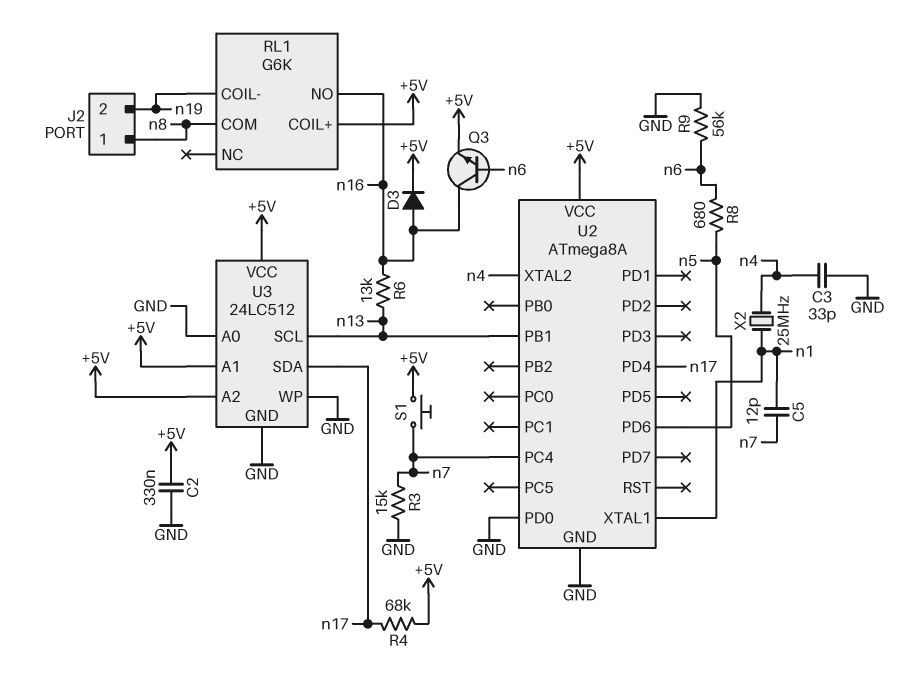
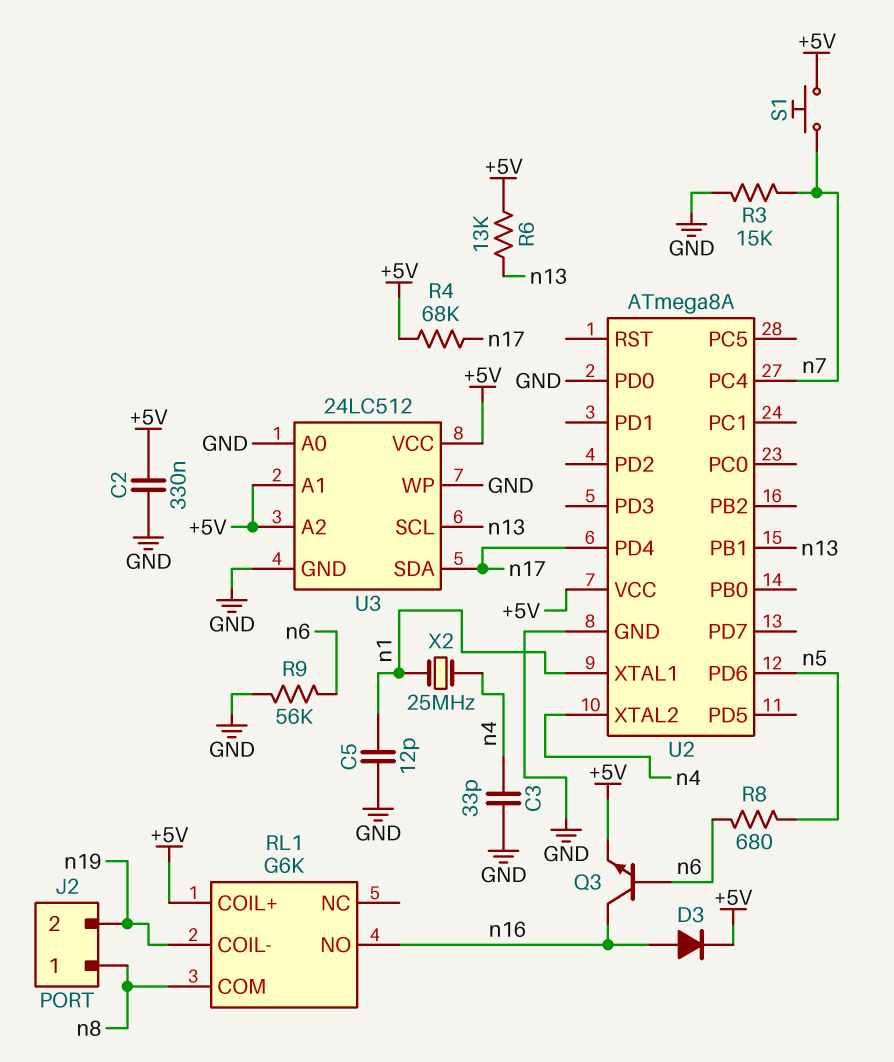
C5: 12pF (n1, n7) -> 12pF (GND, n1)
R6: 13k (n13, n16) -> 13k (+5V, n13)

